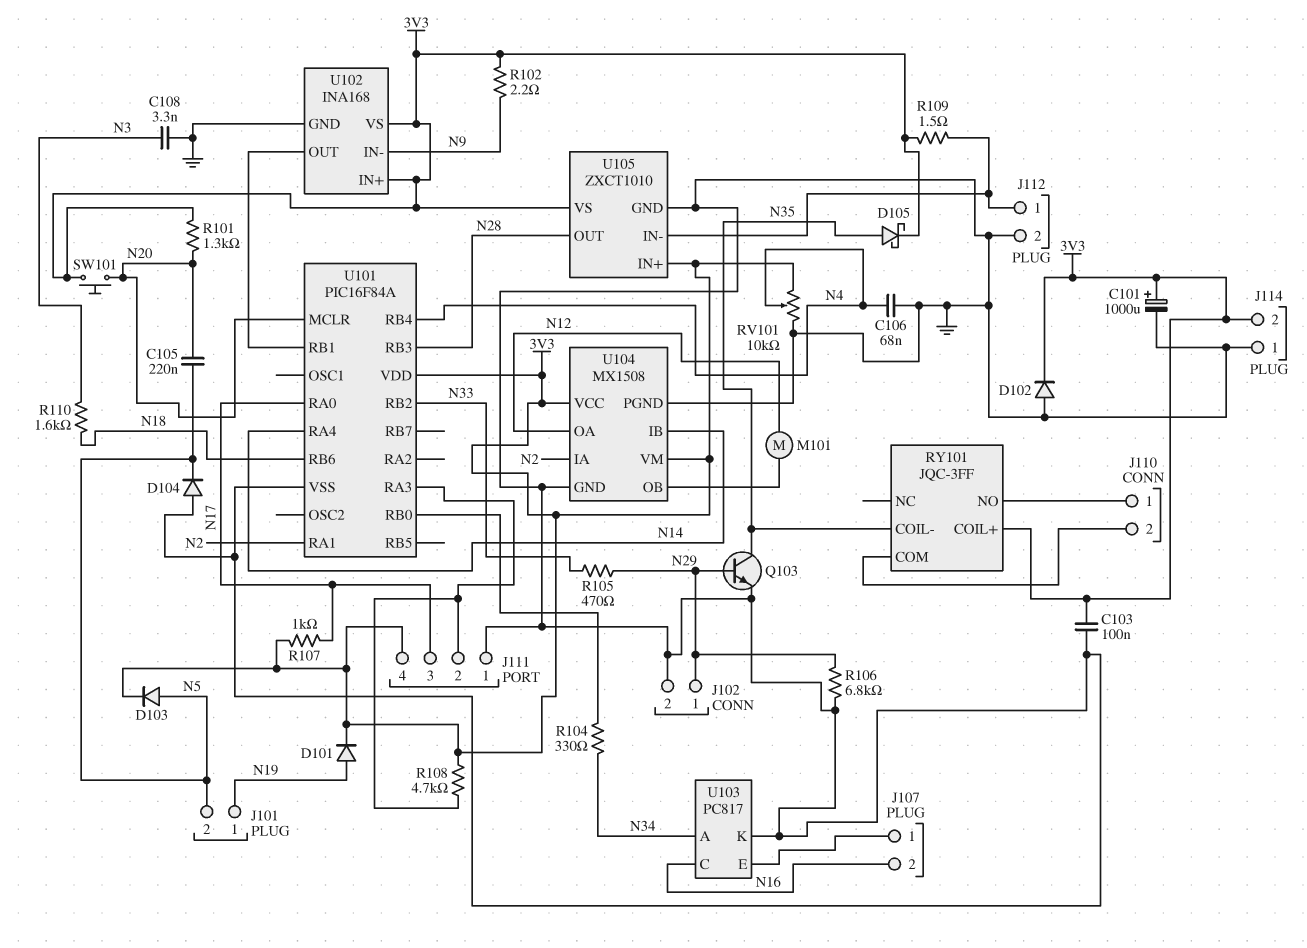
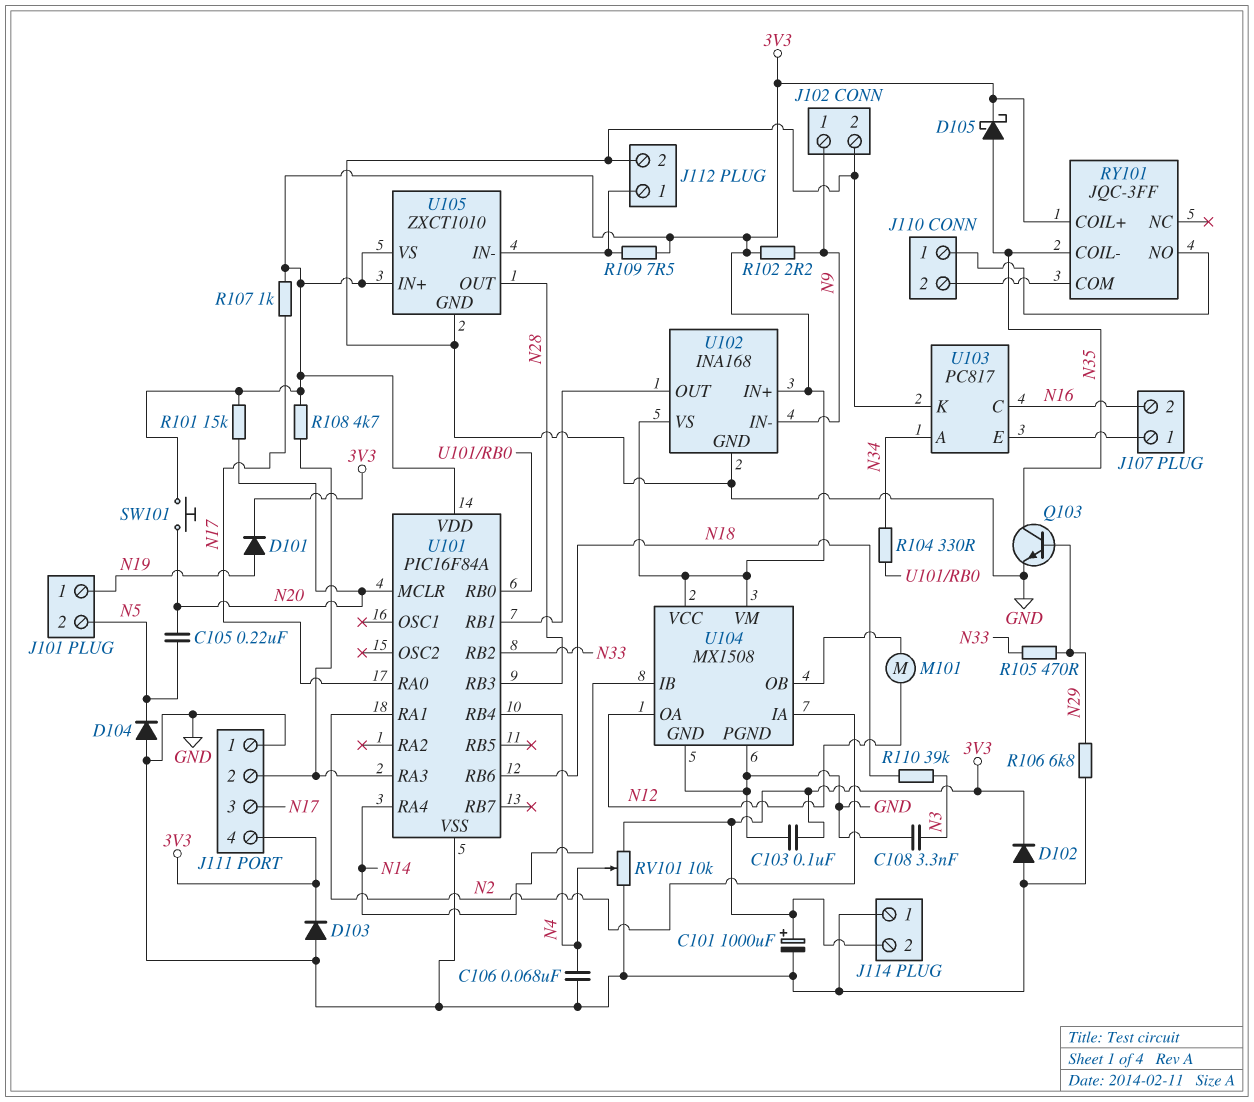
D103: diode (A N5, K 3V3) -> diode (A GND, K 3V3)
J102 pin 1: N29 -> N9
R101: 1.3k (3V3, N20) -> 15k (3V3, N20)
R109: 1.5 (3V3, J112/1) -> 7.5 (3V3, J112/1)
R110: 1.6k (N3, N18) -> 39k (N3, N18)

